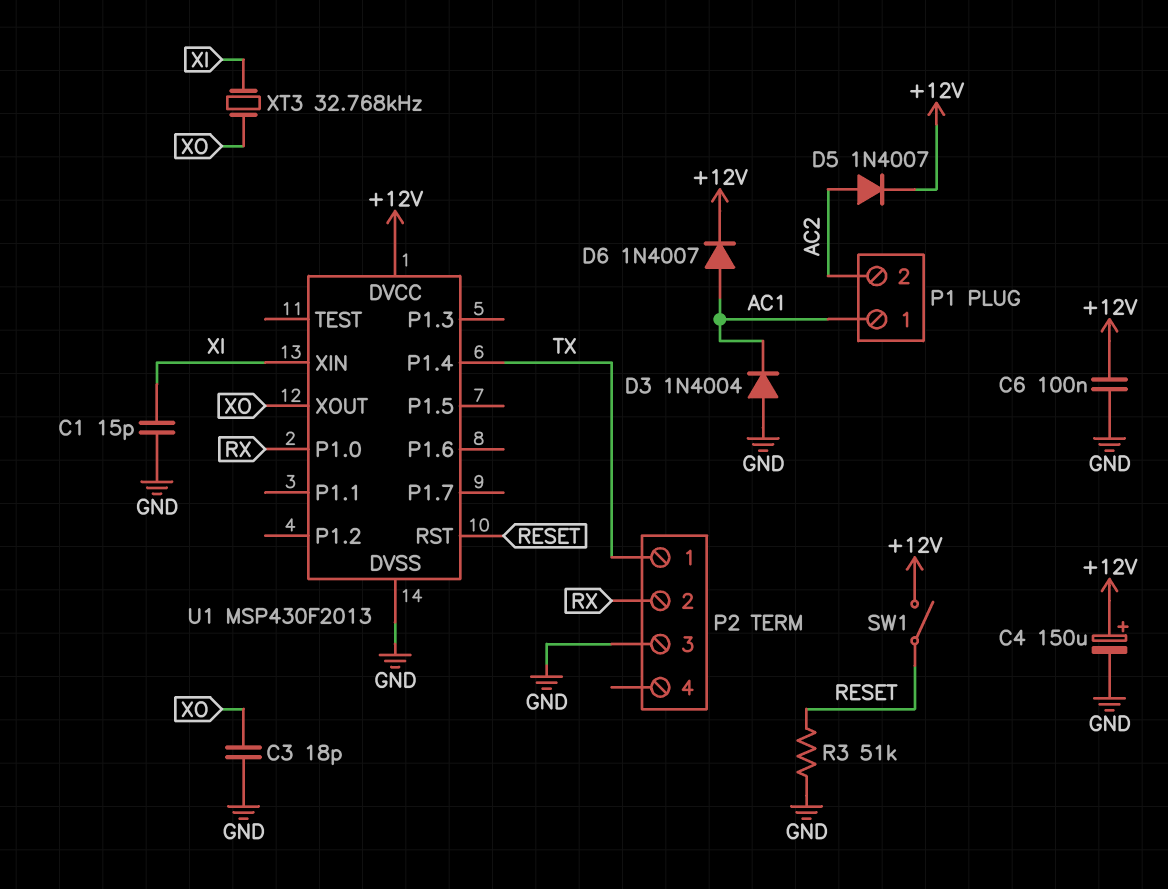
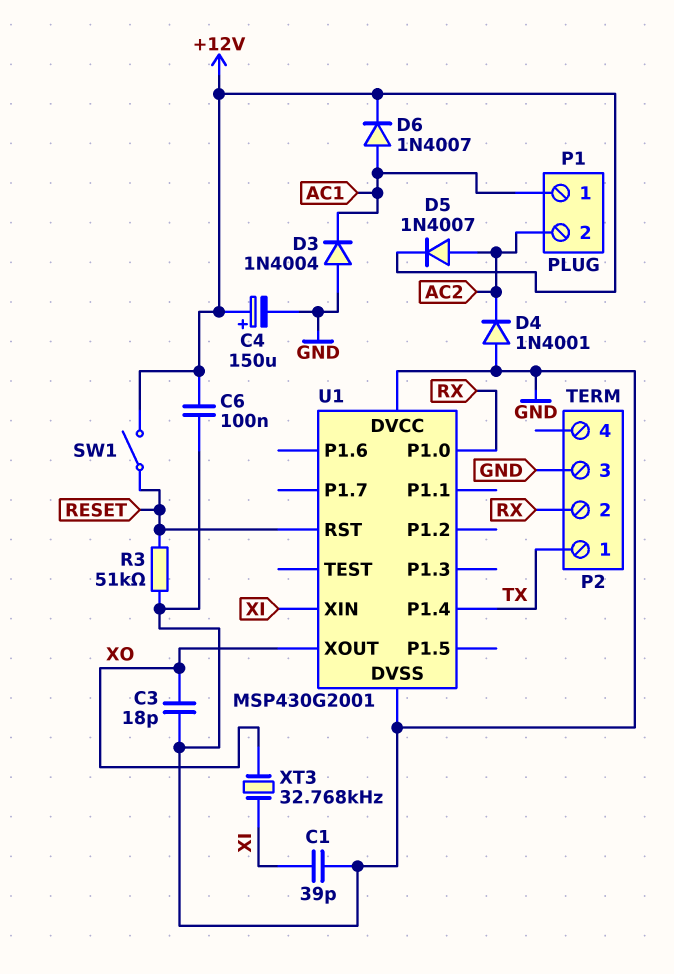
C1: 15pF (GND, XI) -> 39pF (GND, XI)
D4: none -> diode 1N4001 (A GND, K AC2)
U1: MSP430F2013 -> MSP430G2001
U1 pin DVCC: +12V -> GND

